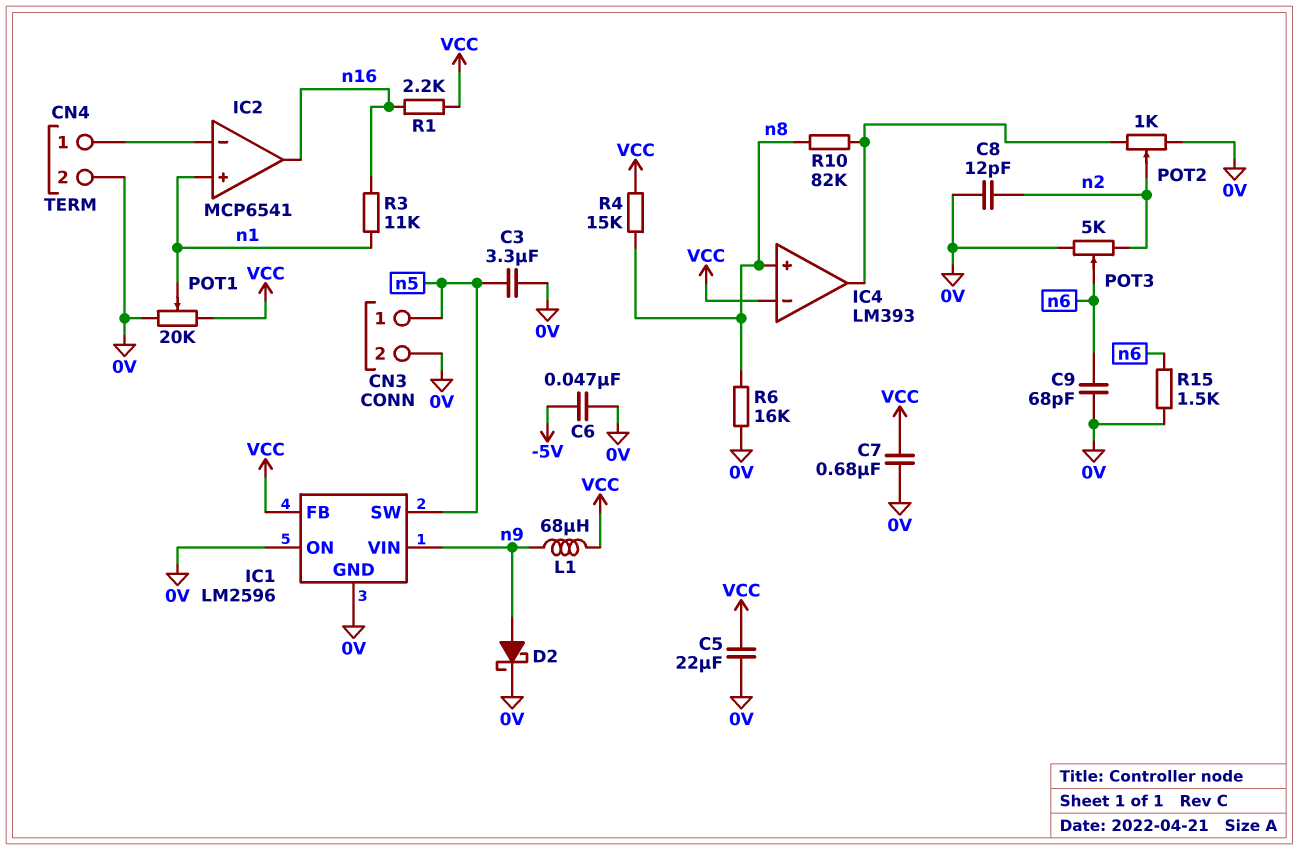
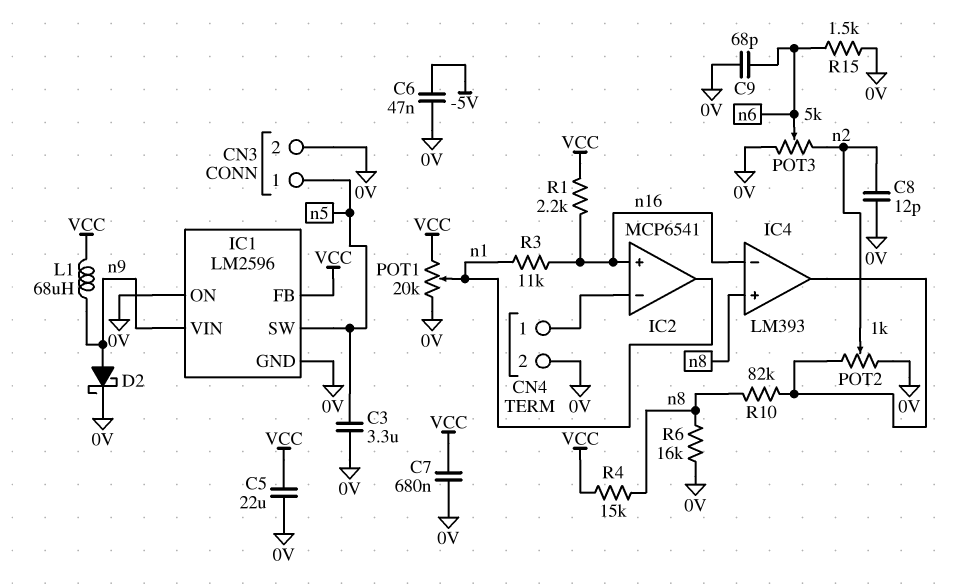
IC2 pin in+: n1 -> n16
IC2 pin out: n16 -> n1
IC4 pin in-: VCC -> n16

